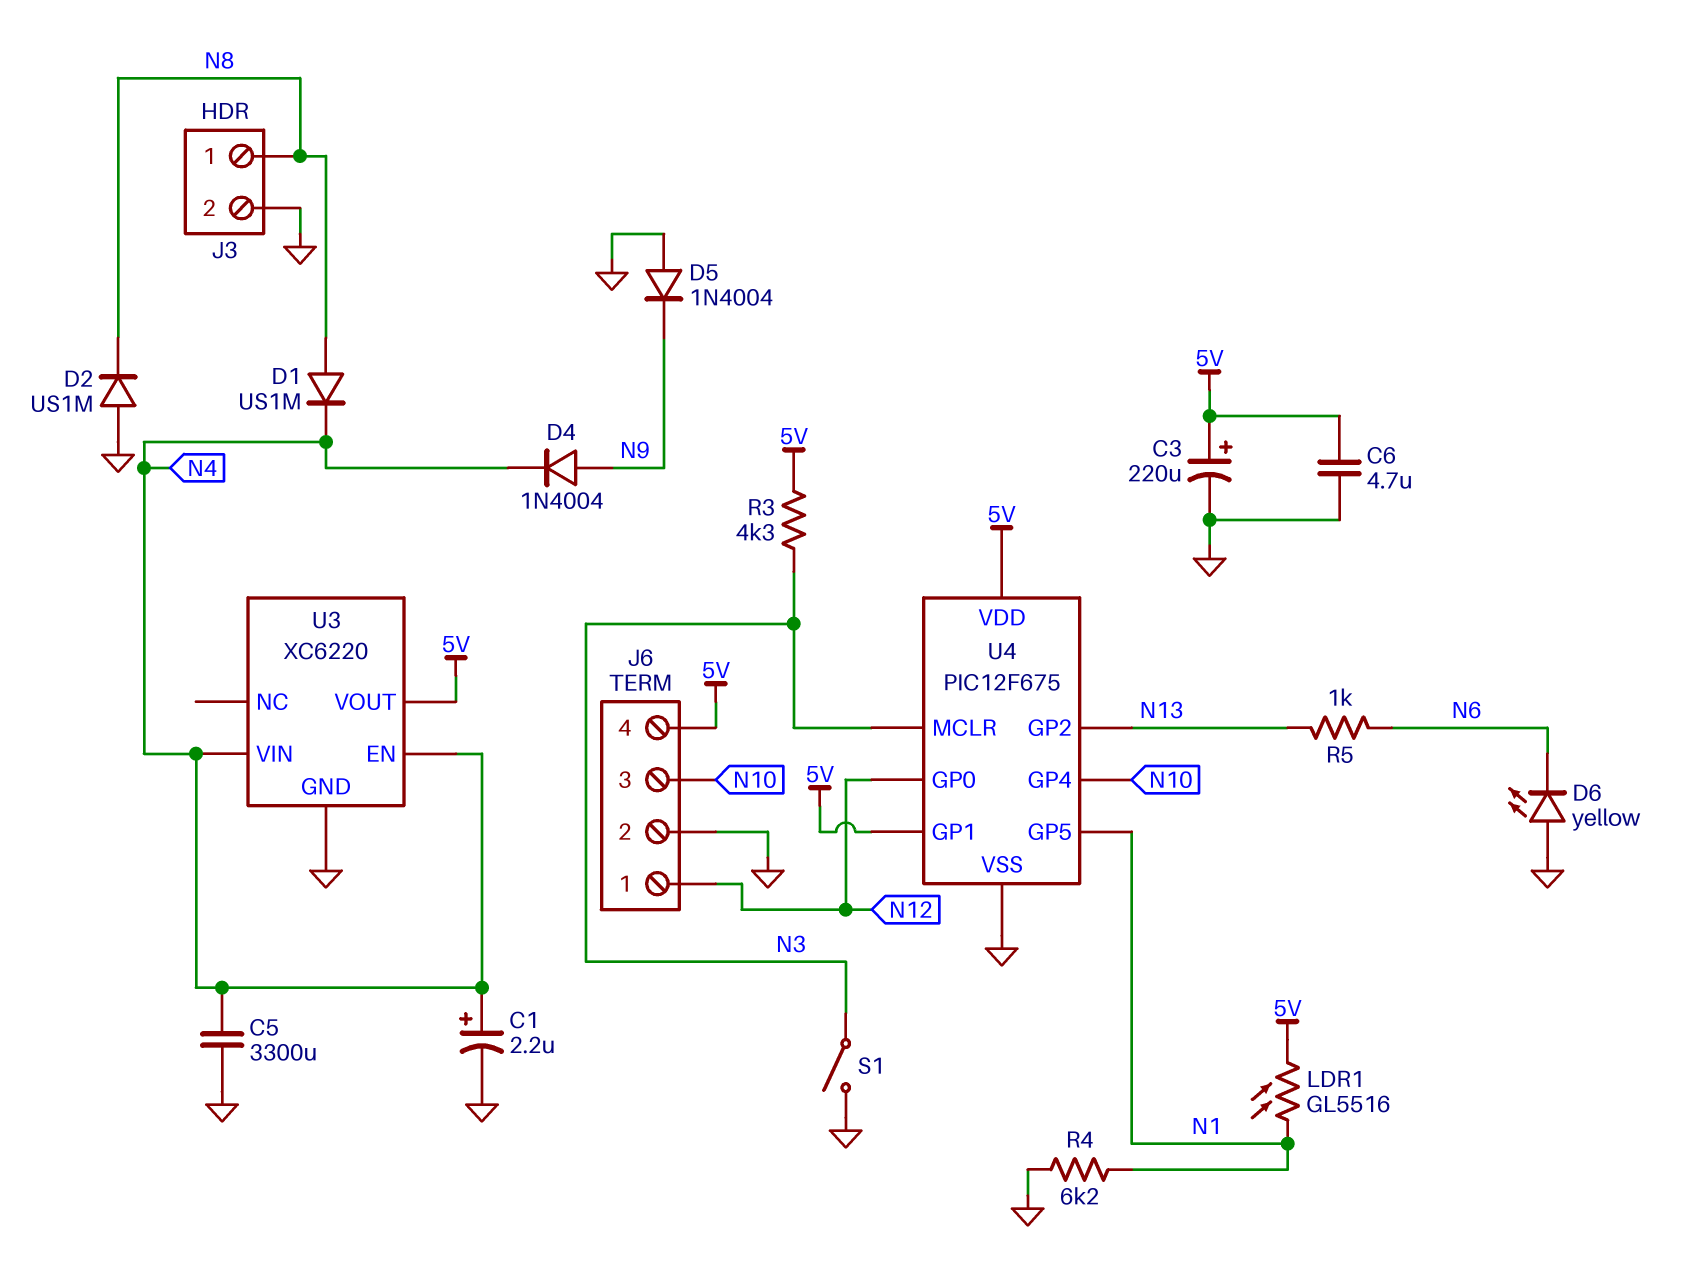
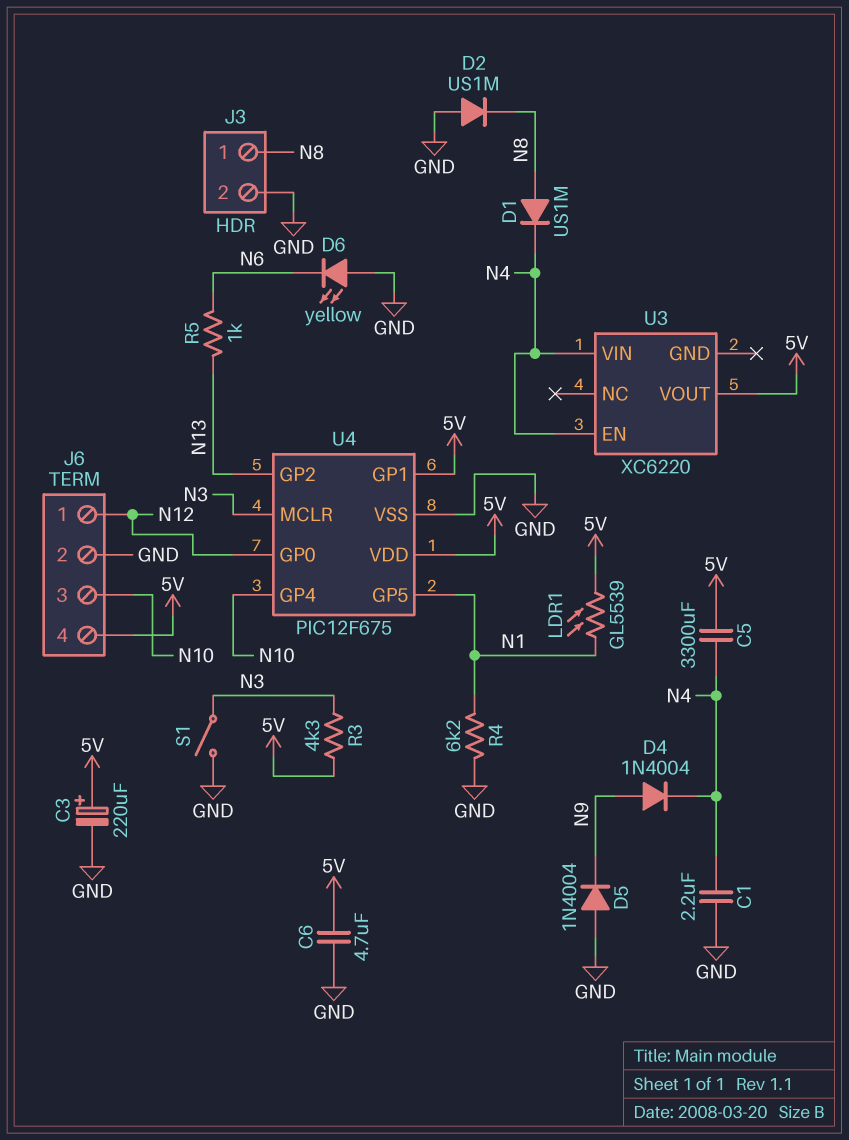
C1: 2.2uF (plus N4, minus GND) -> 2.2uF (GND, N4)
C5: 3300uF (GND, N4) -> 3300uF (5V, N4)
LDR1: GL5516 (5V, N1) -> GL5539 (5V, N1)
U3 pin GND: GND -> none

